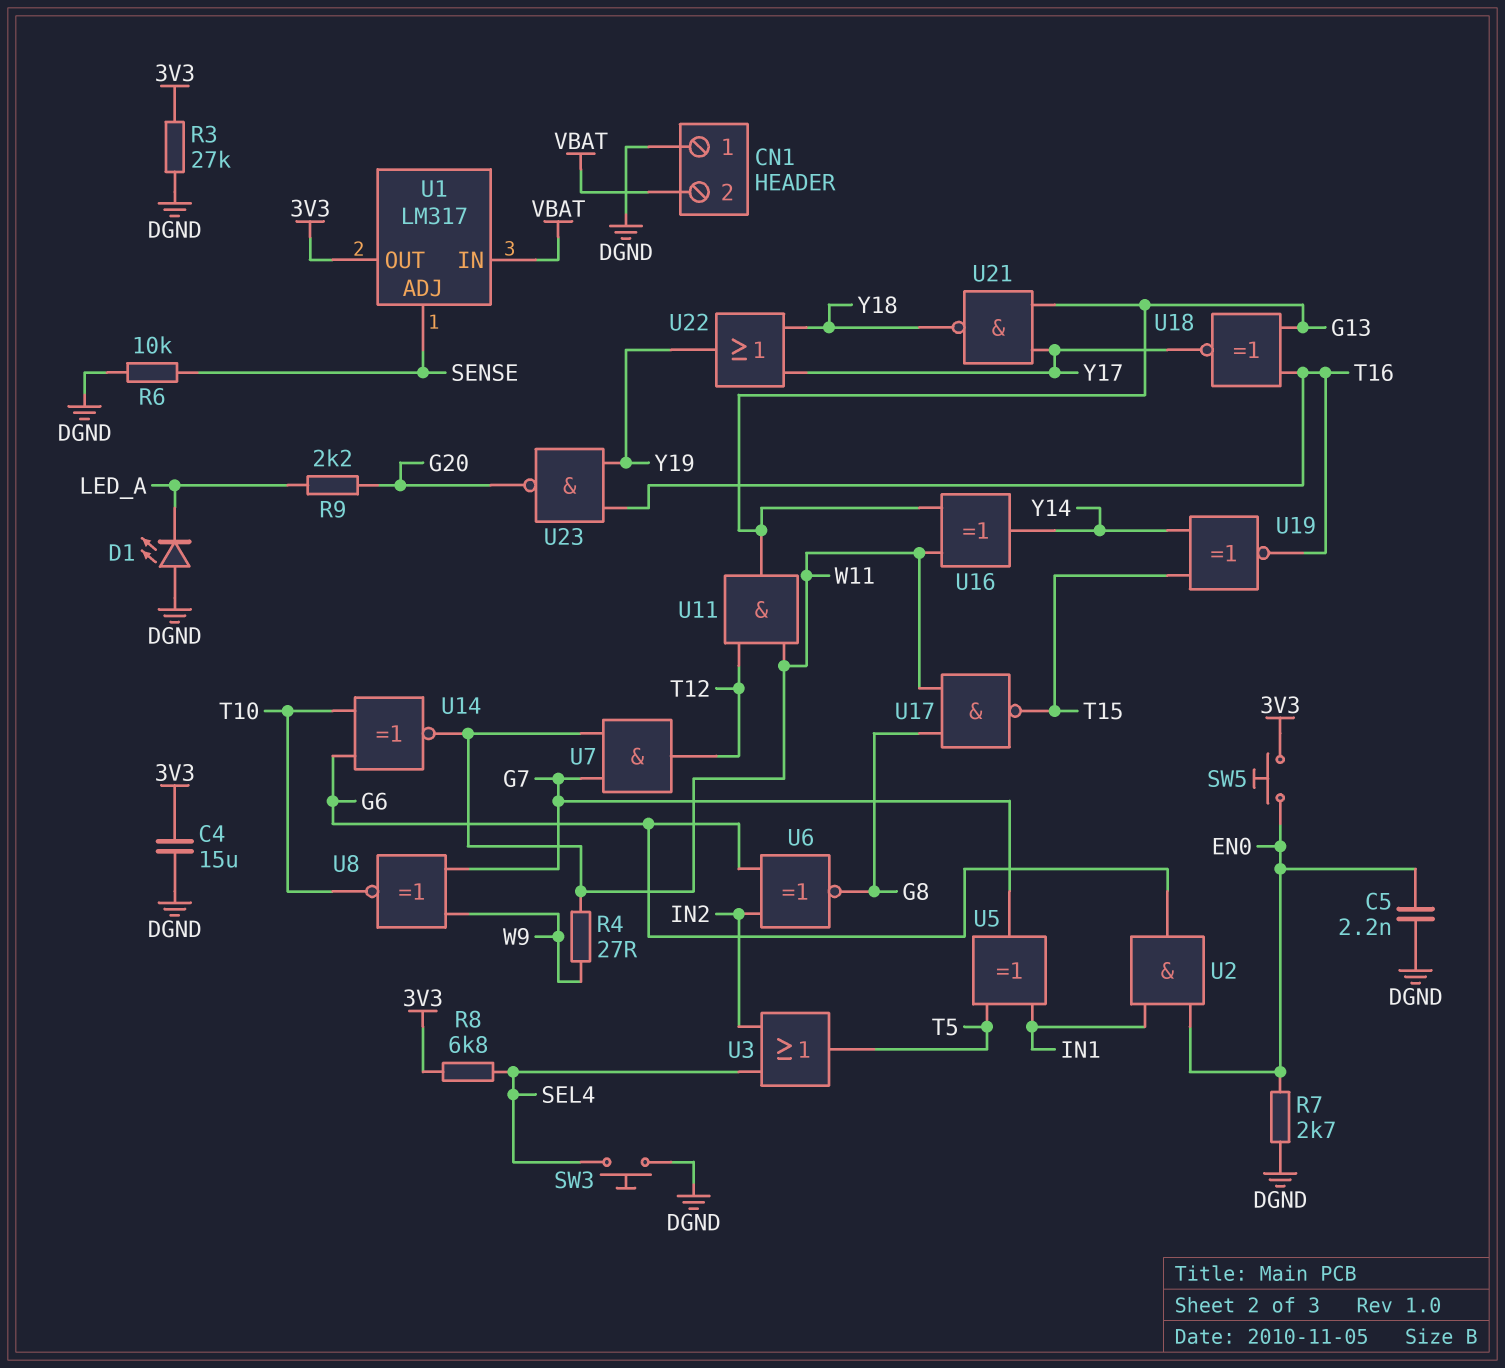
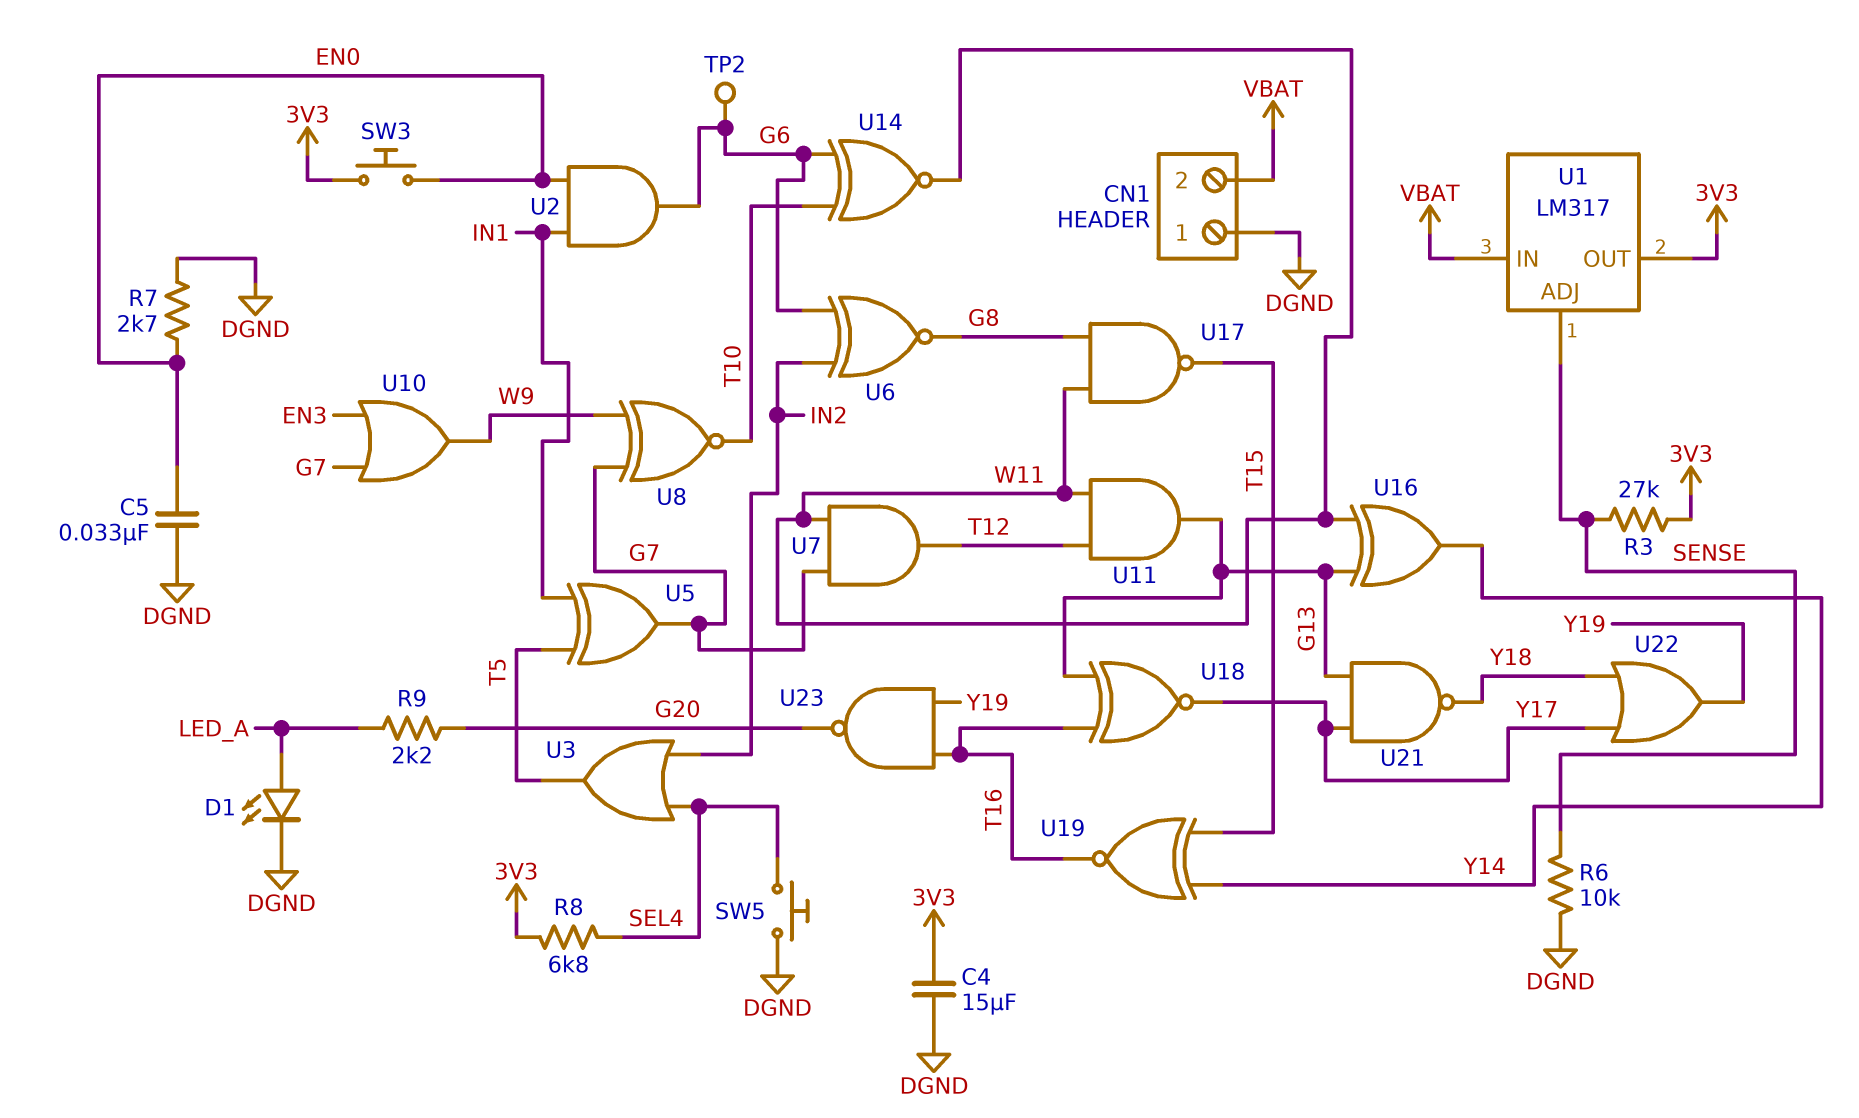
C5: 2.2nF (DGND, EN0) -> 33nF (DGND, EN0)
D1: LED (A DGND, K LED_A) -> LED (A LED_A, K DGND)
R3: 27k (3V3, DGND) -> 27k (3V3, SENSE)
R4: 27 (W9, W11) -> none
SW3: button (DGND, SEL4) -> button (3V3, EN0)
SW5: button (3V3, EN0) -> button (DGND, SEL4)
TP2: none -> test point (G6)
U10: none -> OR (in EN3, in G7, out W9)

